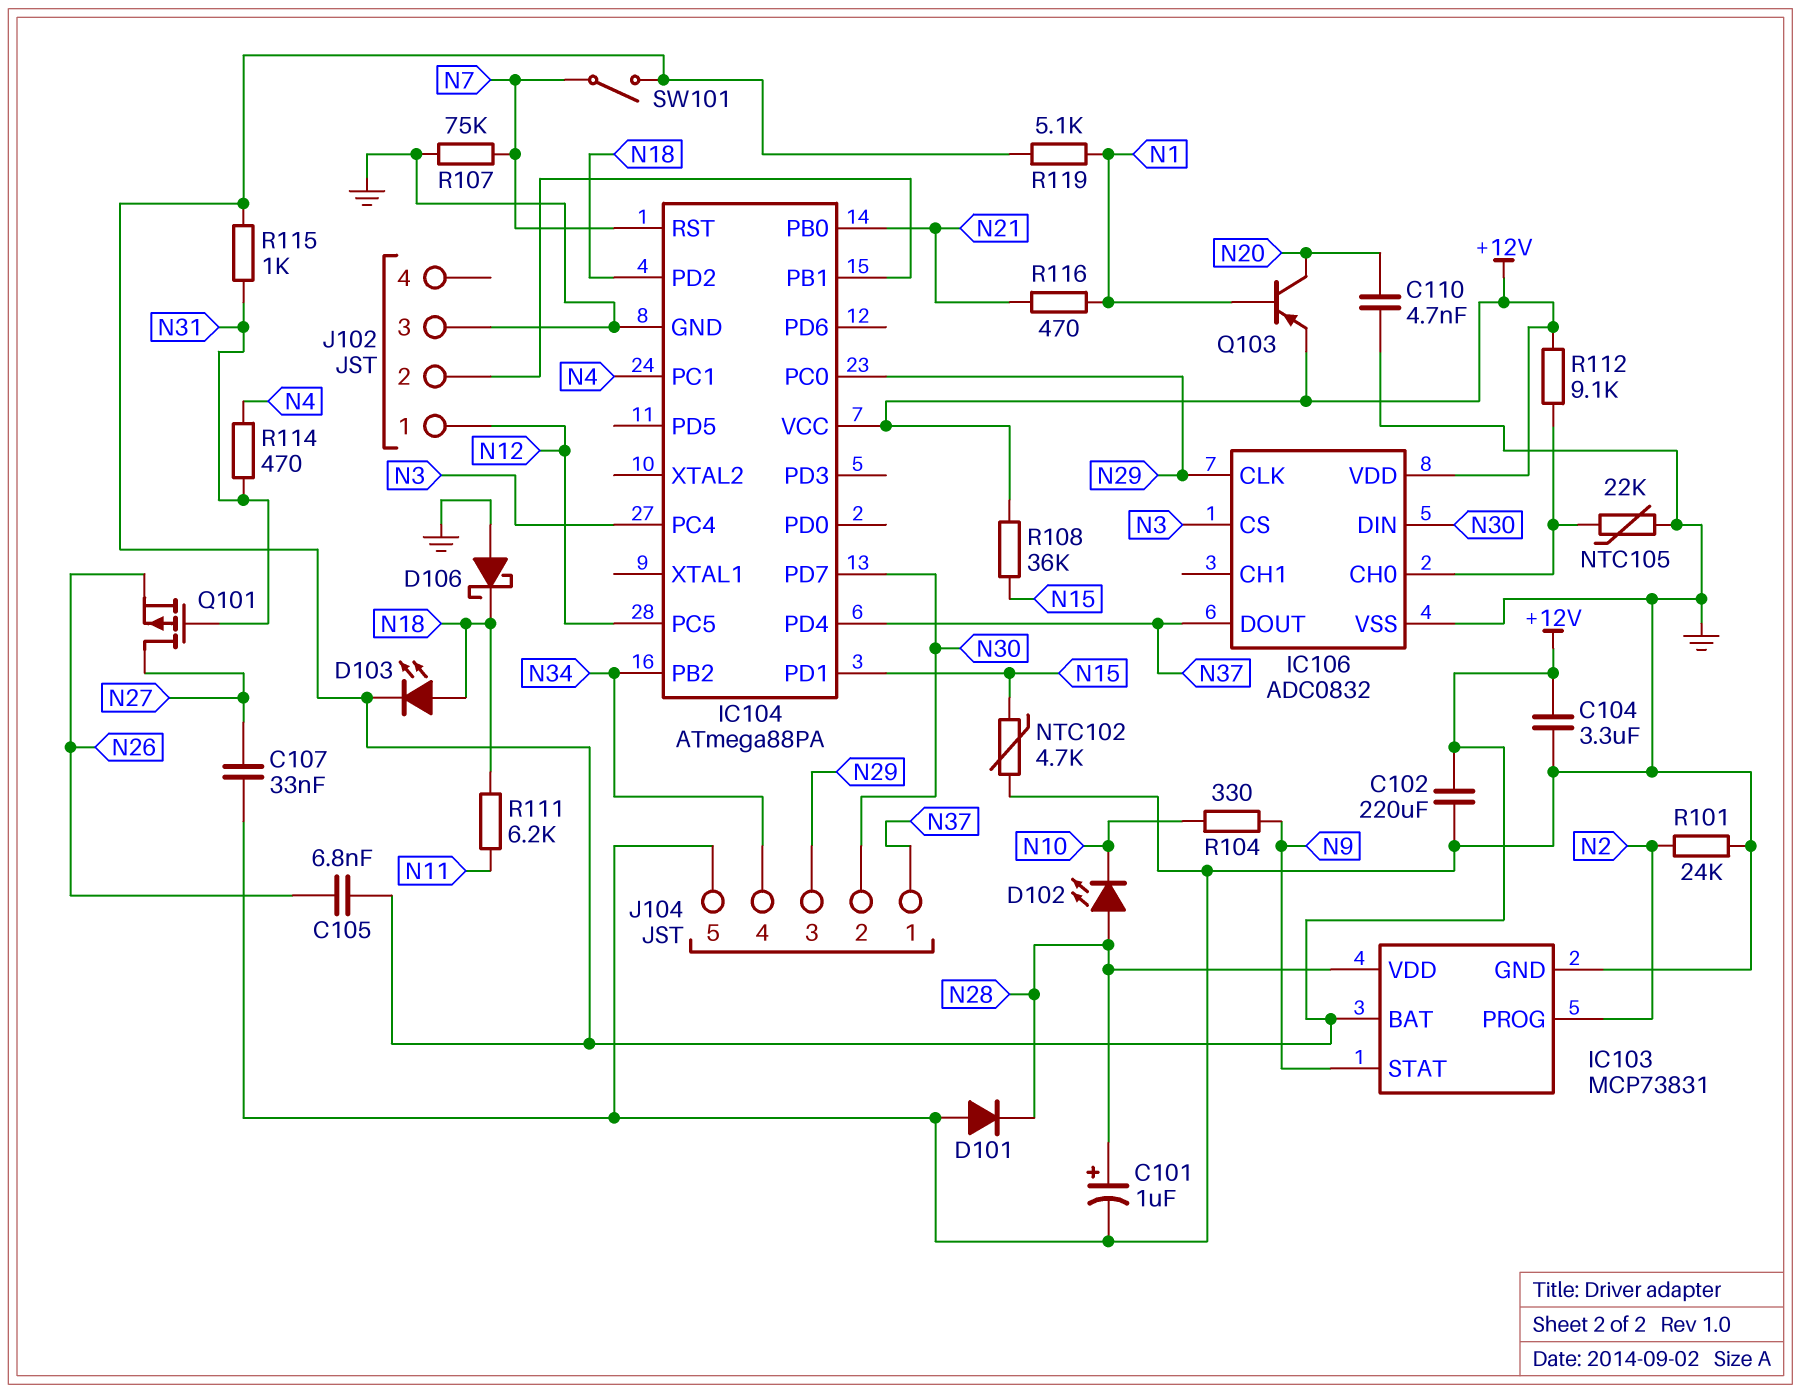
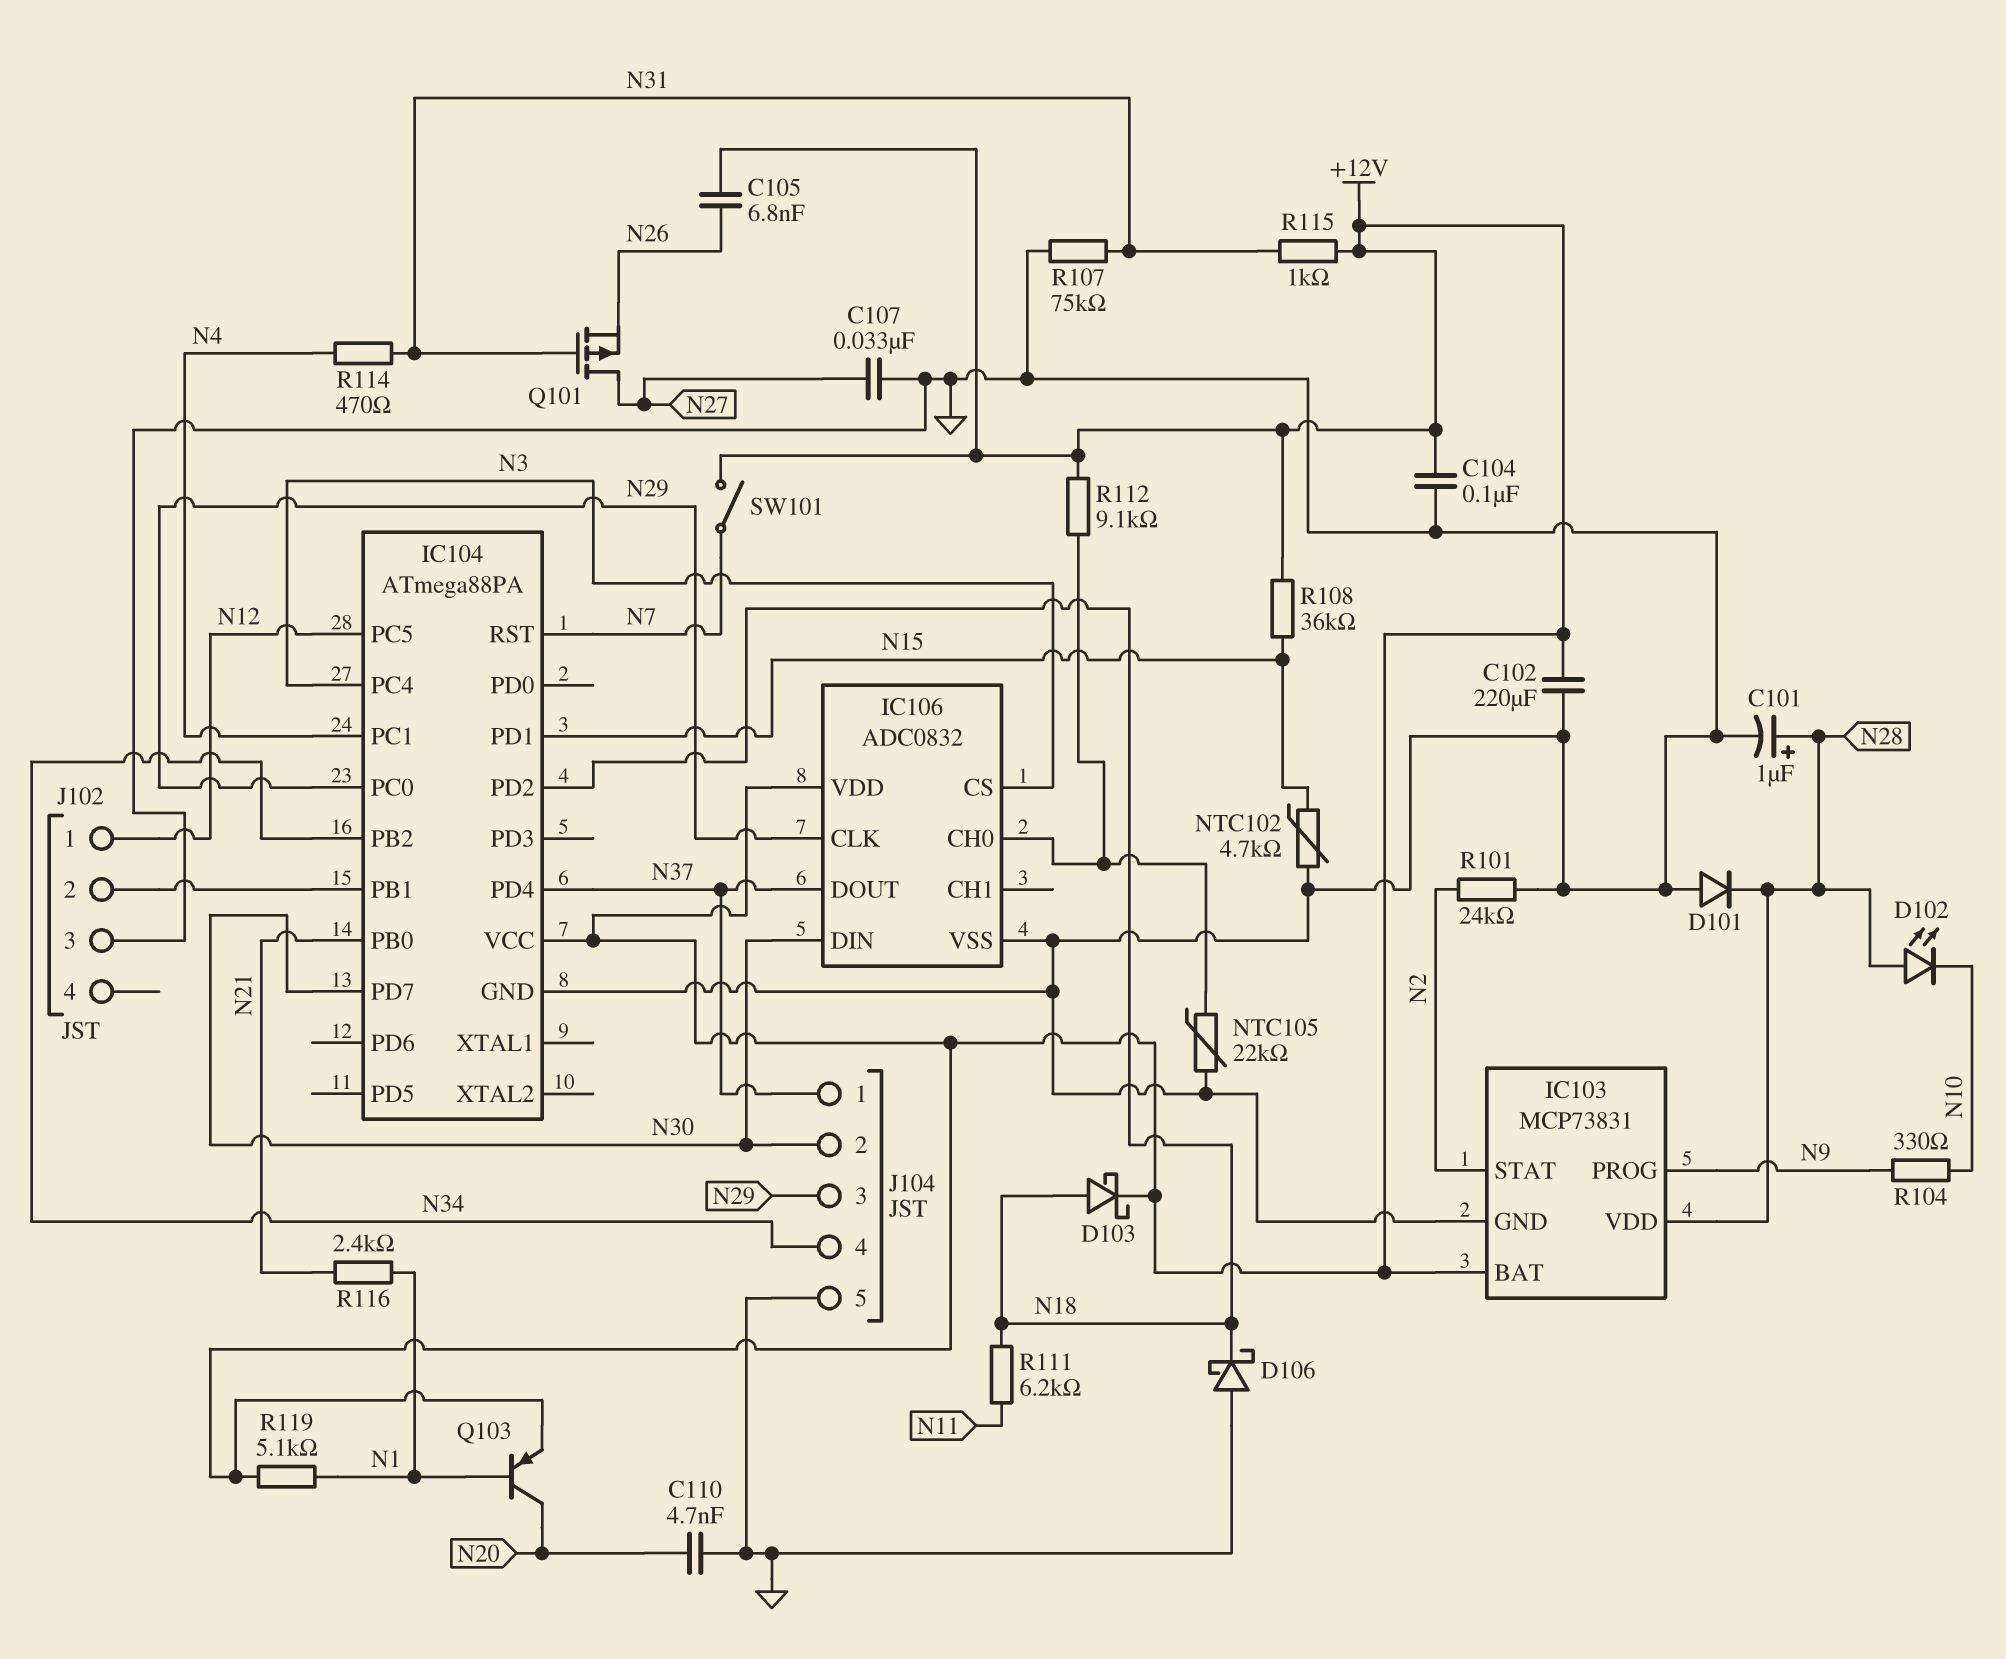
C104: 3.3uF (+12V, GND) -> 100nF (+12V, GND)
D103: LED (A N18, K +12V) -> schottky (A N18, K +12V)
IC103 pin PROG: N2 -> N9
IC103 pin STAT: N9 -> N2
R107: 75k (GND, N7) -> 75k (GND, N31)
R116: 470 (N1, N21) -> 2.4k (N1, N21)

